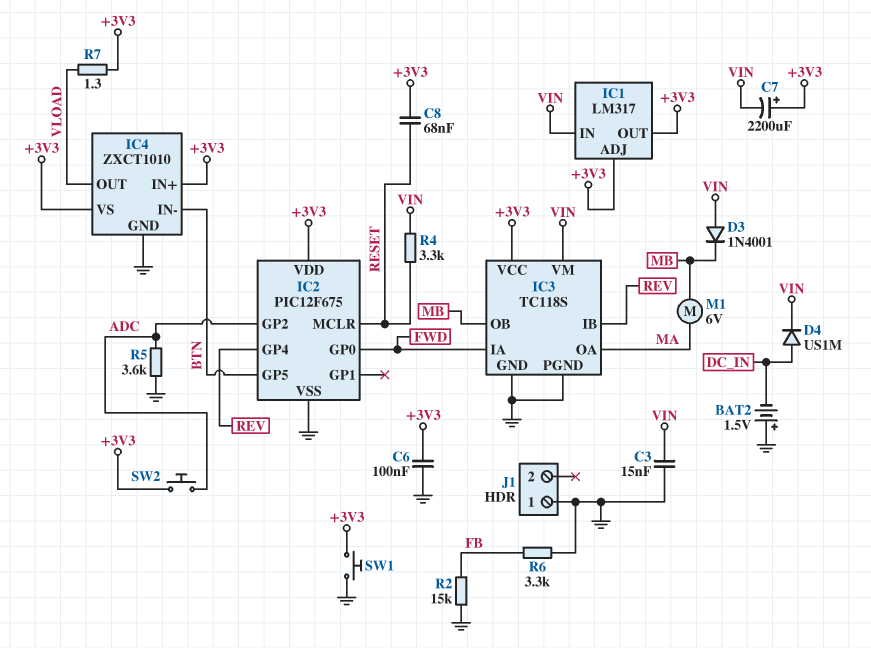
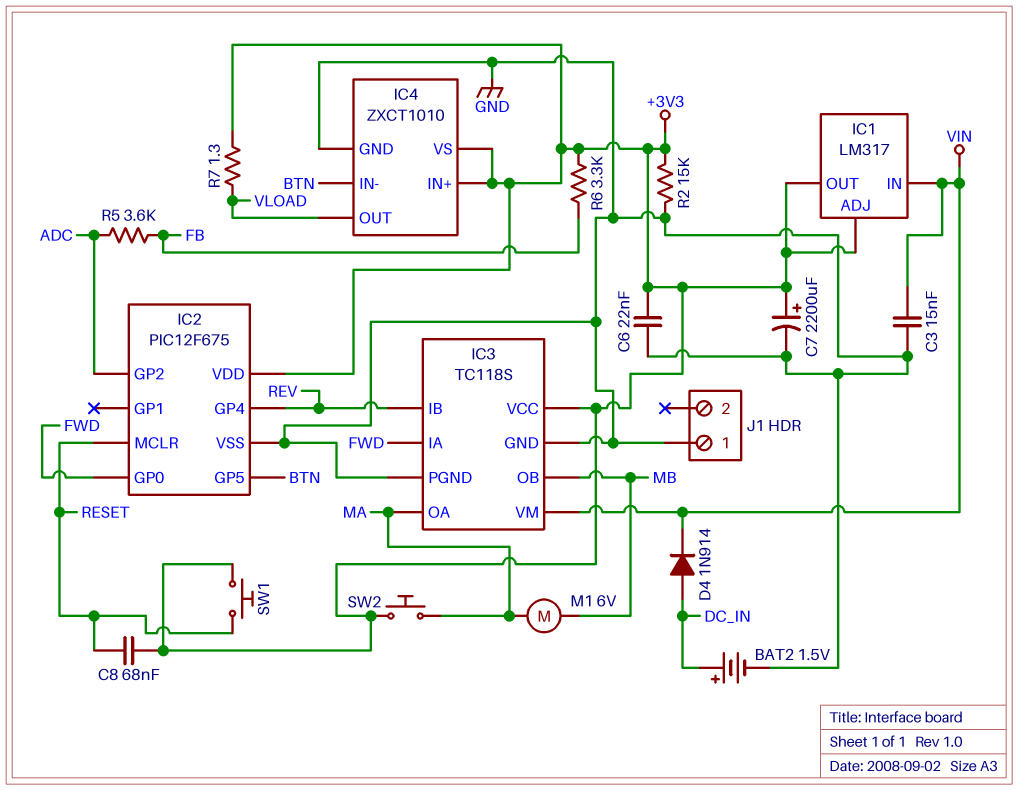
BAT2: 1.5V (plus GND, minus DC_IN) -> 1.5V (plus DC_IN, minus GND)
C6: 100nF (+3V3, GND) -> 22nF (+3V3, GND)
C7: 2200uF (plus +3V3, minus VIN) -> 2200uF (plus +3V3, minus GND)
D3: diode 1N4001 (A VIN, K MB) -> none
D4: diode US1M (A DC_IN, K VIN) -> diode 1N914 (A DC_IN, K VIN)
R2: 15k (FB, GND) -> 15k (+3V3, GND)
R4: 3.3k (RESET, VIN) -> none
R5: 3.6k (ADC, GND) -> 3.6k (ADC, FB)
R6: 3.3k (FB, GND) -> 3.3k (+3V3, FB)
SW1: button (+3V3, GND) -> button (+3V3, RESET)
SW2: button (+3V3, ADC) -> button (+3V3, MA)

